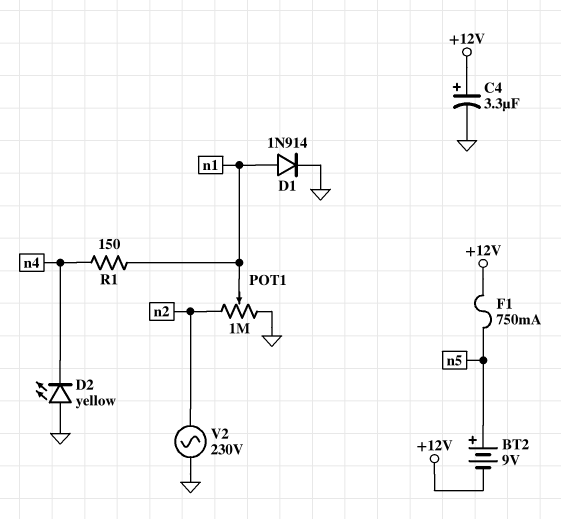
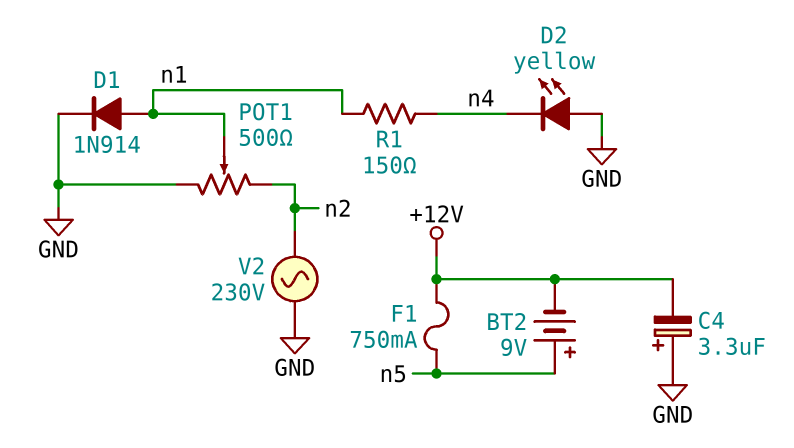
C4: 3.3uF (plus +12V, minus GND) -> 3.3uF (plus GND, minus +12V)
POT1: 1M (GND, n2, wiper n1) -> 500 (GND, n2, wiper n1)

